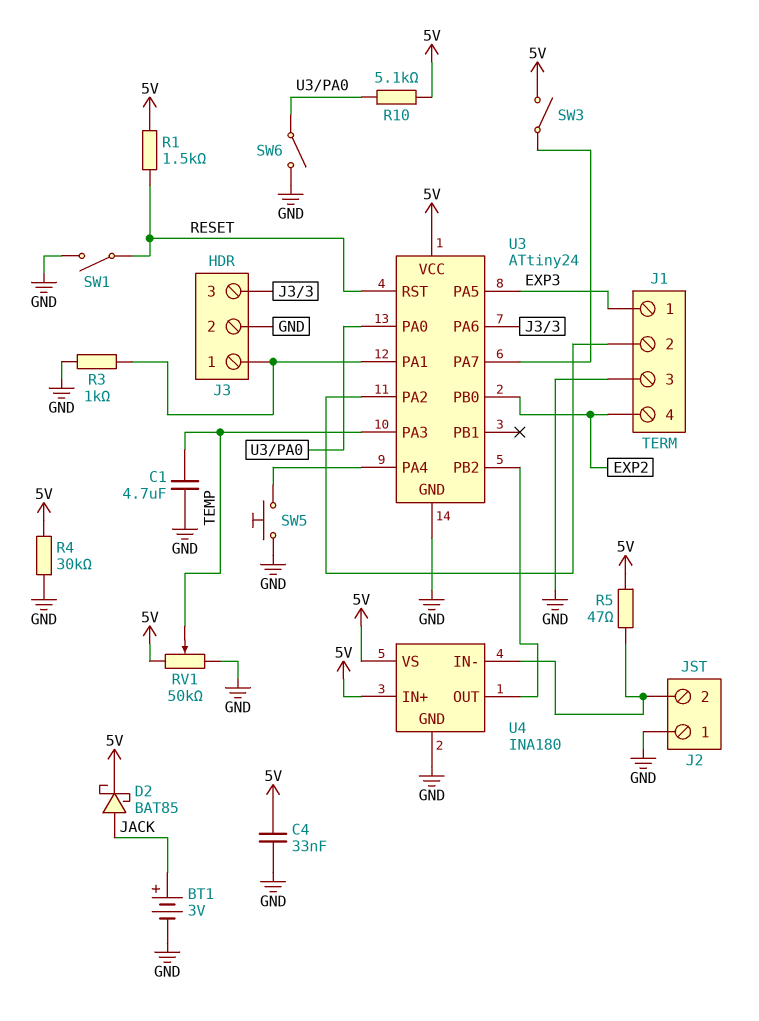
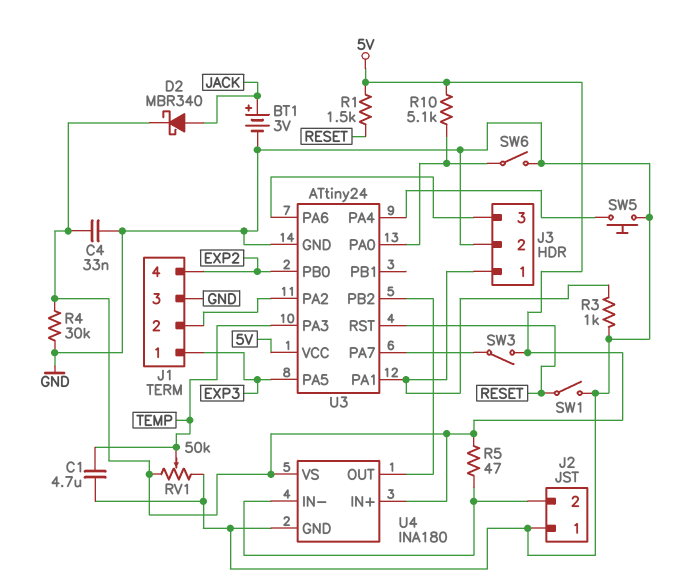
D2: schottky BAT85 (A JACK, K 5V) -> schottky MBR340 (A JACK, K 5V)

